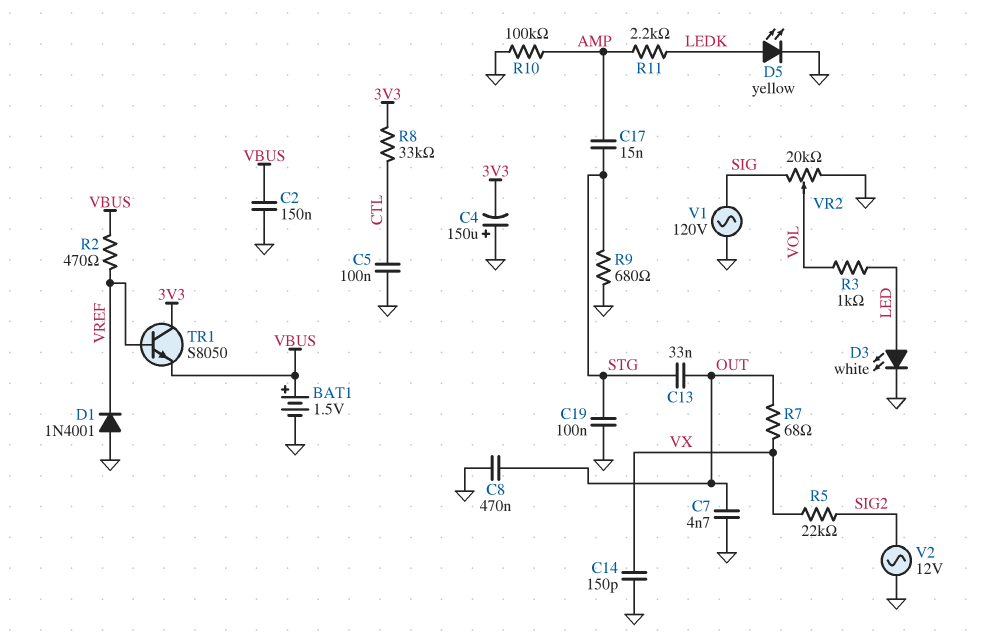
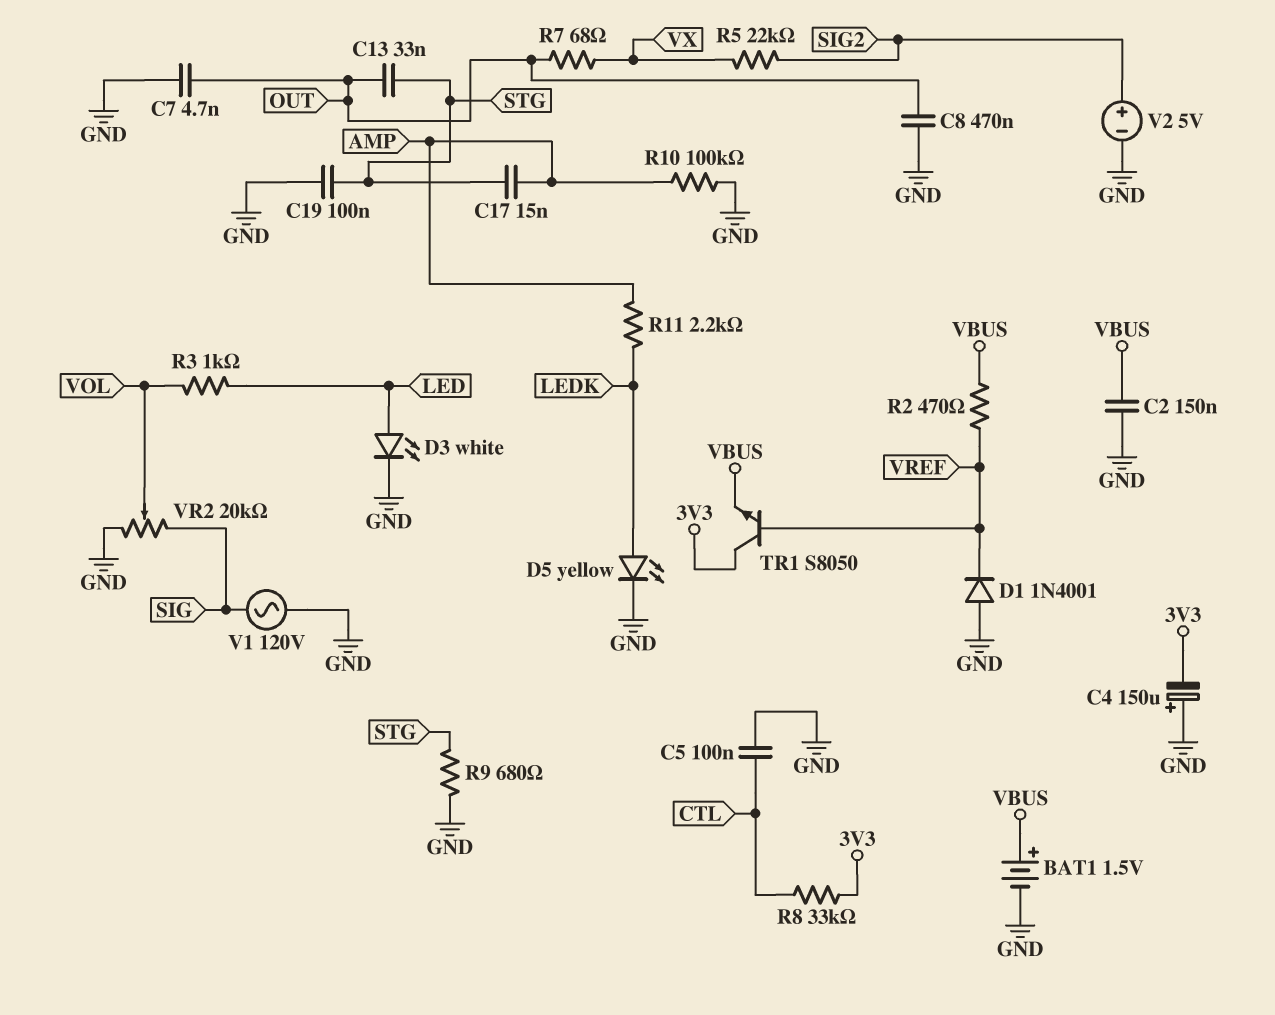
C14: 150pF (GND, VX) -> none
V2: AC 12V (GND, SIG2) -> 5V (plus SIG2, minus GND)

